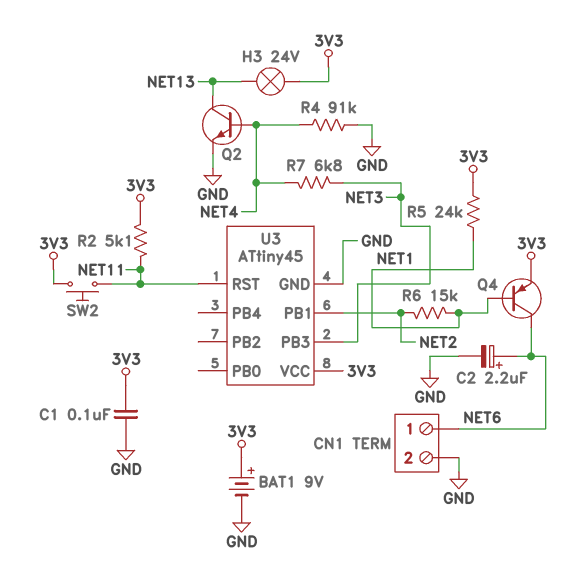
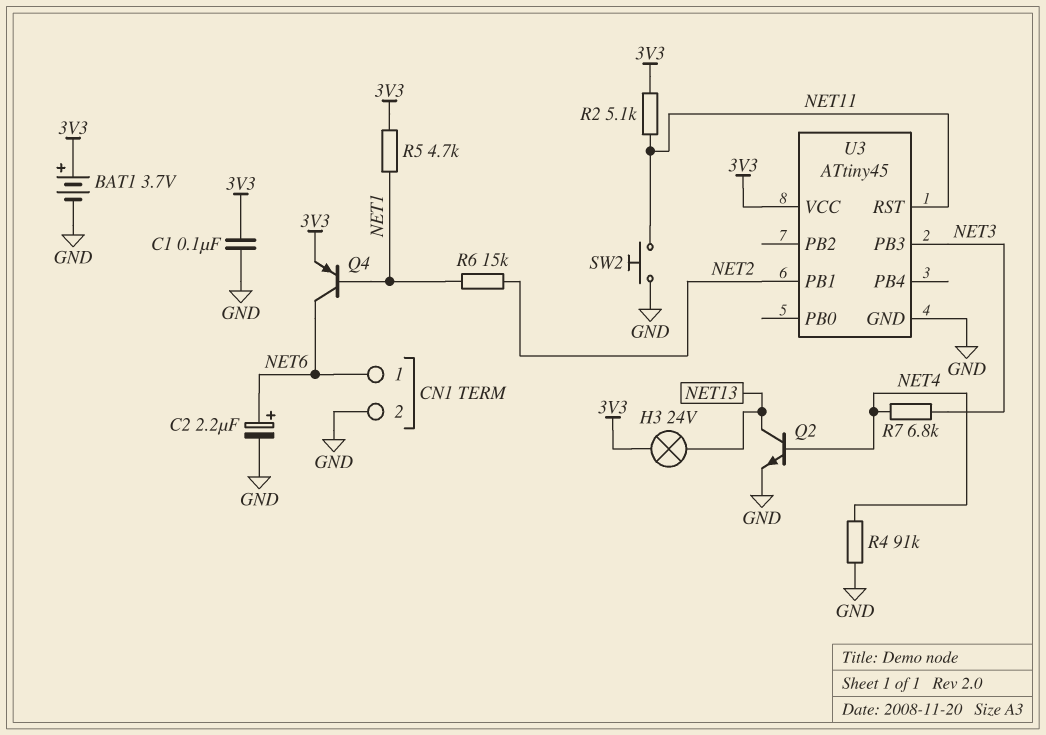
BAT1: 9V (plus 3V3, minus GND) -> 3.7V (plus 3V3, minus GND)
R5: 24k (3V3, NET1) -> 4.7k (3V3, NET1)
SW2: button (3V3, NET11) -> button (GND, NET11)

